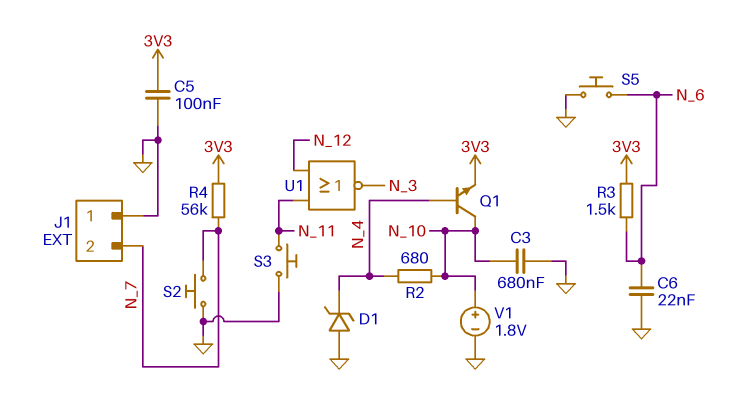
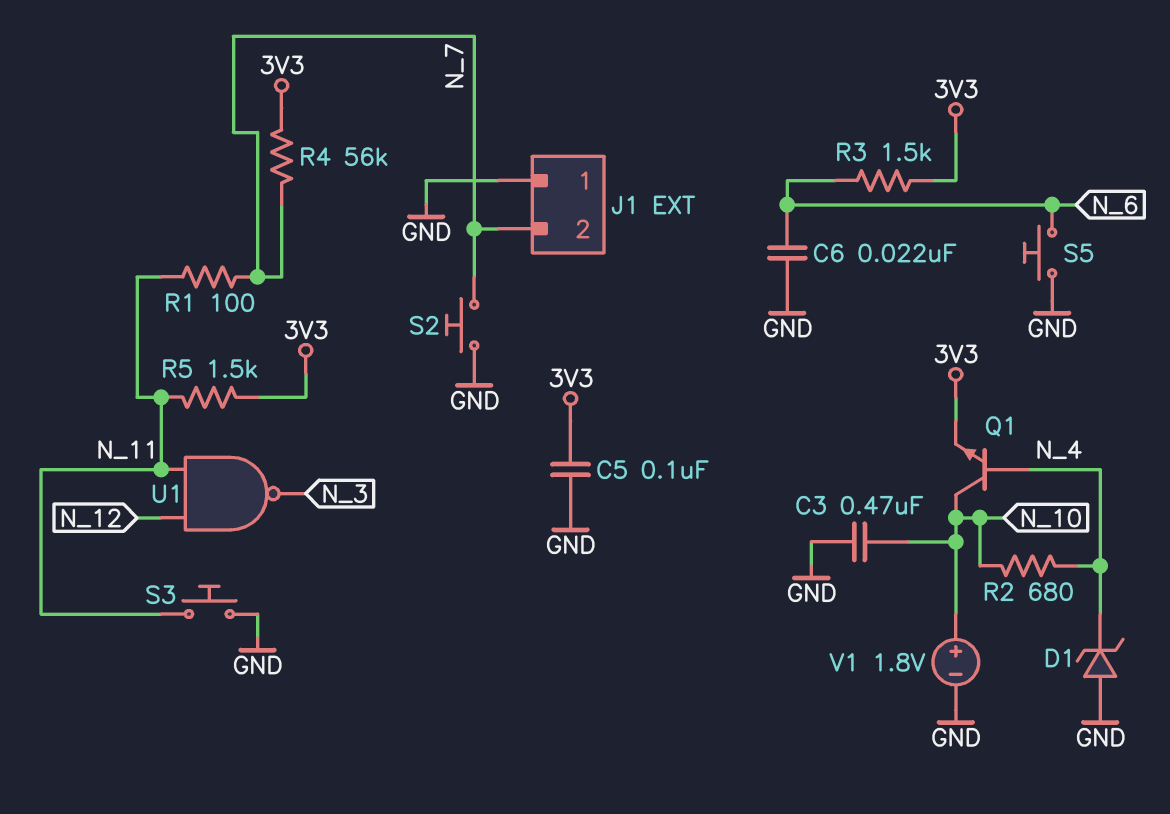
C3: 680nF (GND, N_10) -> 470nF (GND, N_10)
R1: none -> 100 (N_7, N_11)
R5: none -> 1.5k (3V3, N_11)
U1: NOR (in N_11, in N_12, out N_3) -> NAND (in N_11, in N_12, out N_3)

